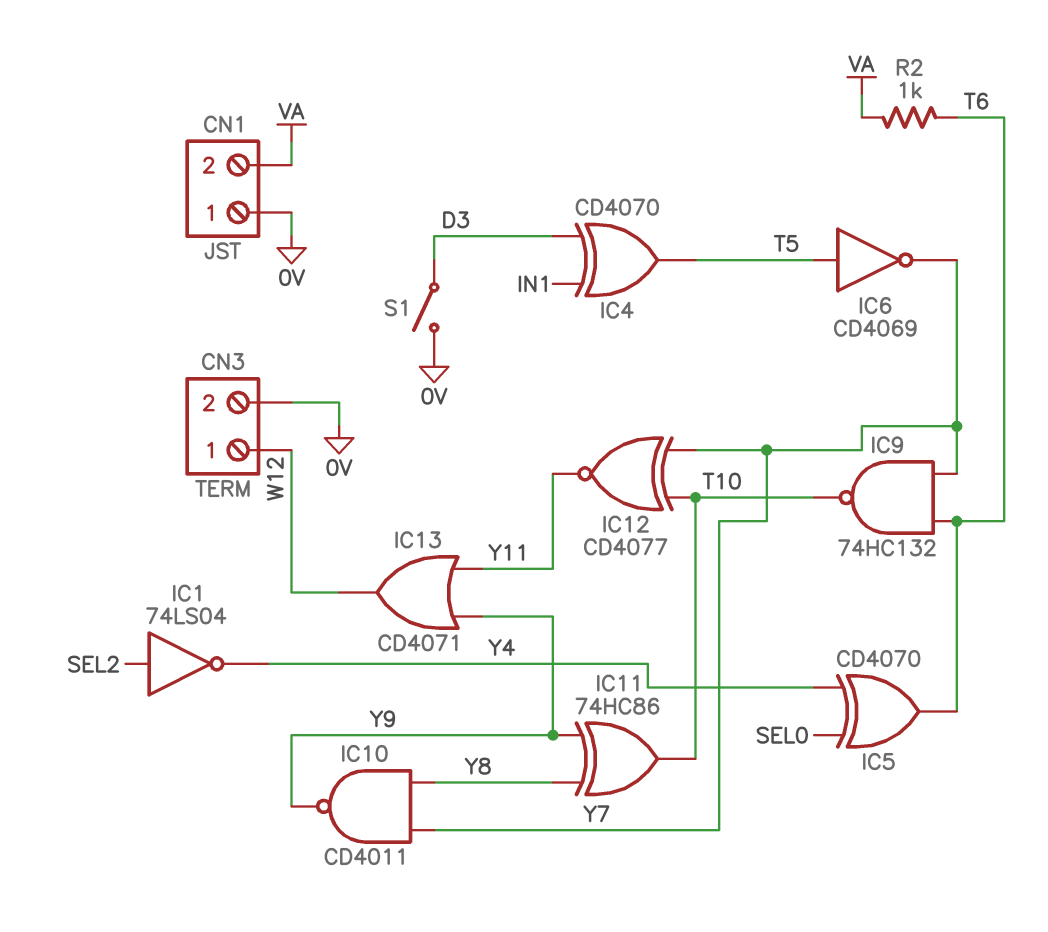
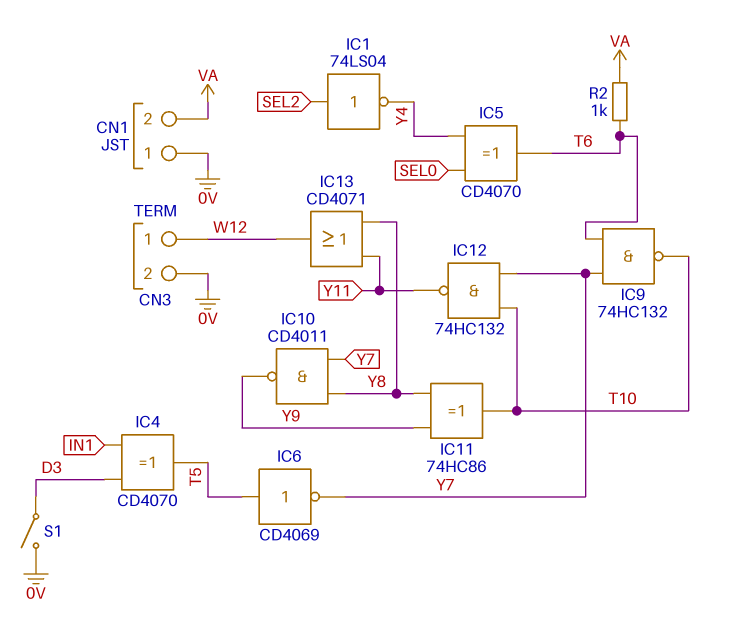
IC12: XNOR CD4077 (in T10, in Y7, out Y11) -> NAND 74HC132 (in T10, in Y7, out Y11)
IC13: OR CD4071 (in Y9, in Y11, out W12) -> OR CD4071 (in Y8, in Y11, out W12)

